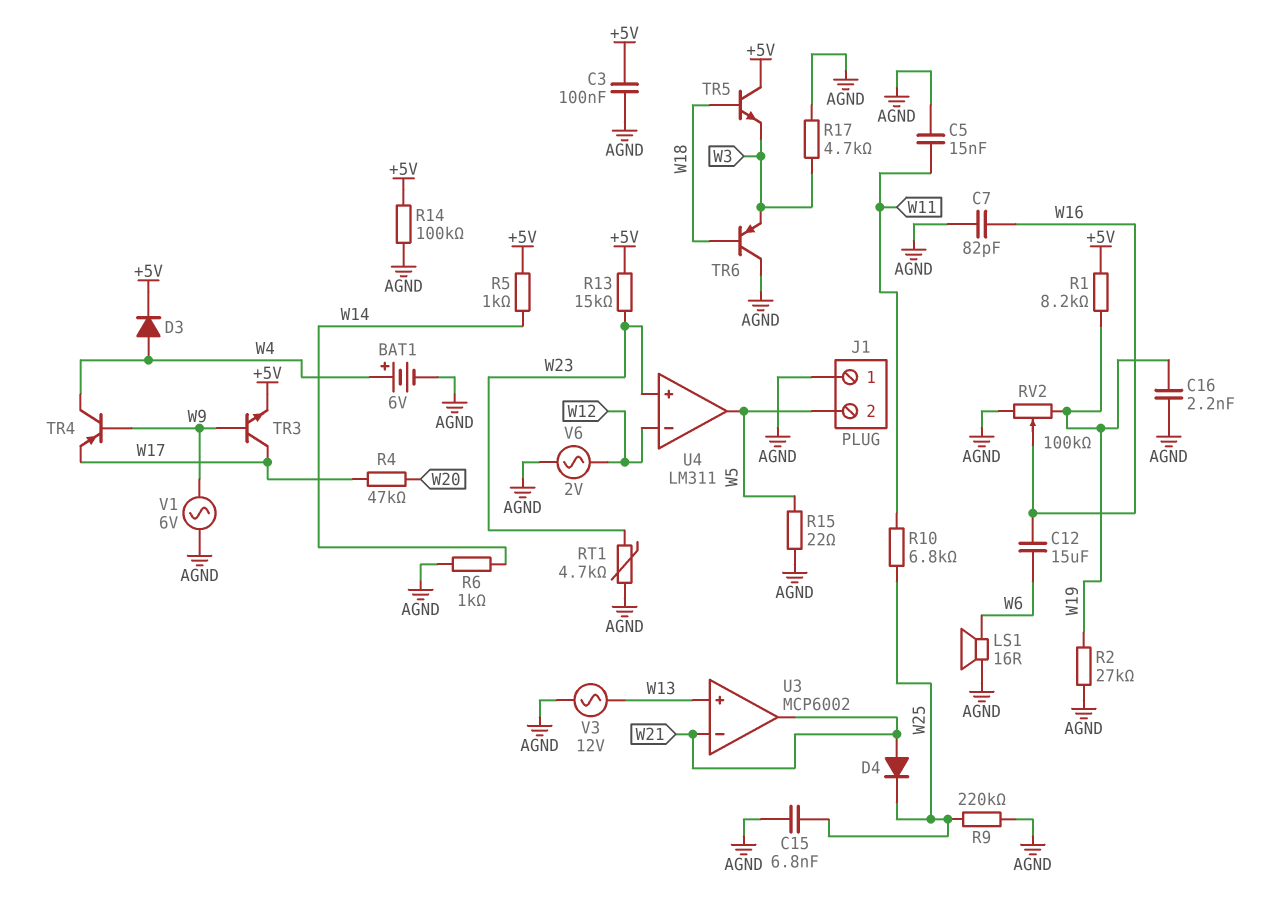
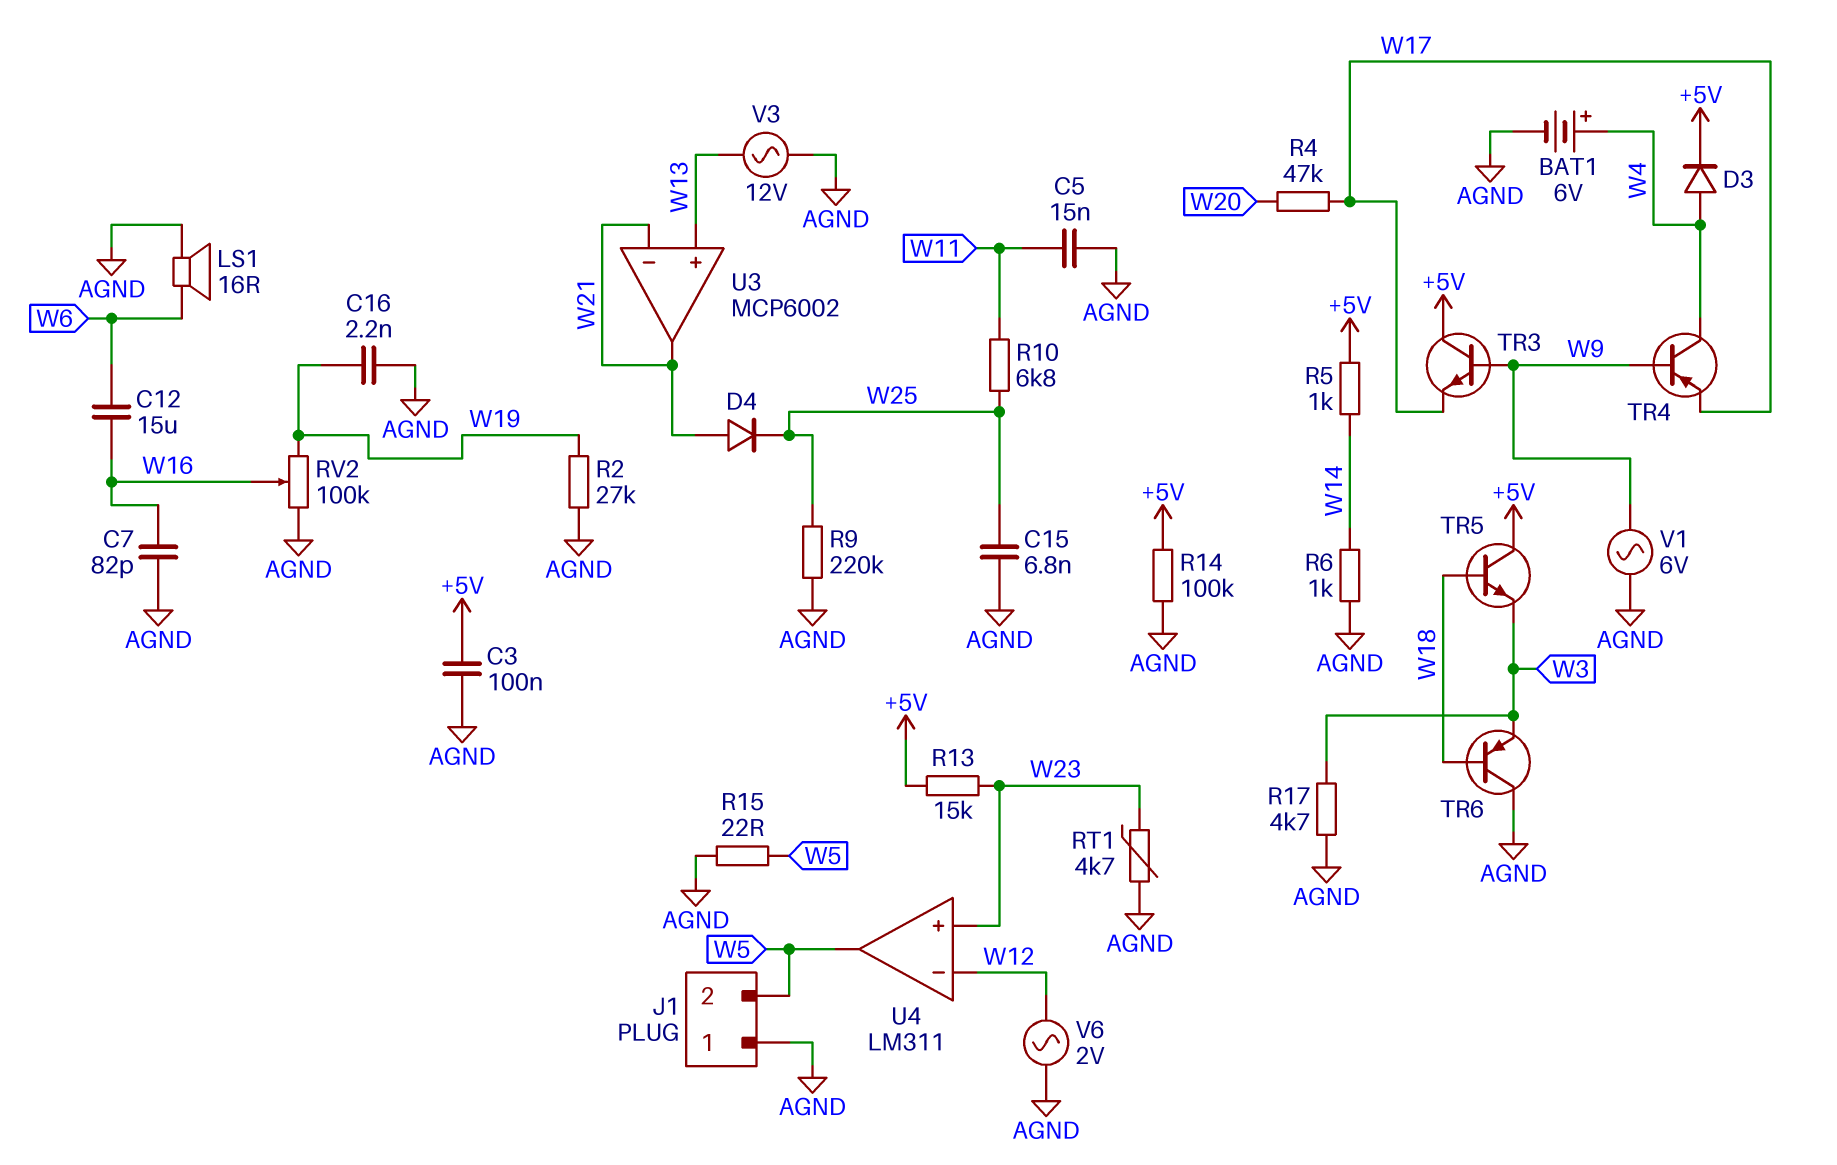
R1: 8.2k (+5V, W19) -> none
TR3: NPN (B W9, C W17, E +5V) -> NPN (B W9, C +5V, E W17)

